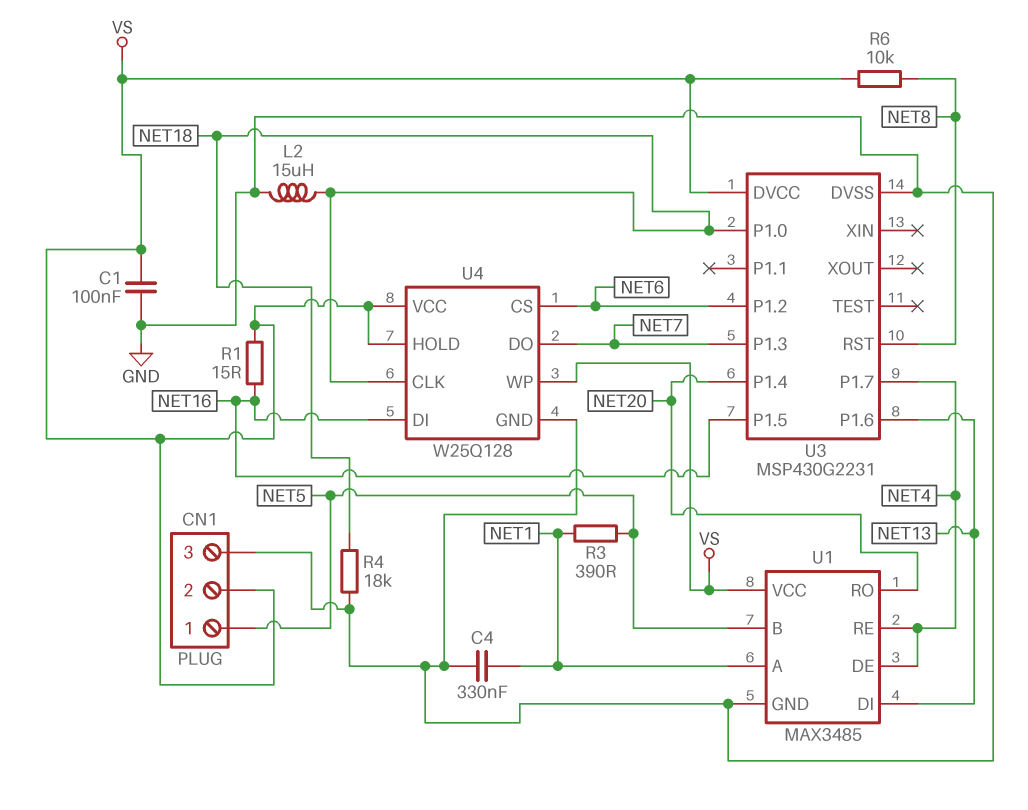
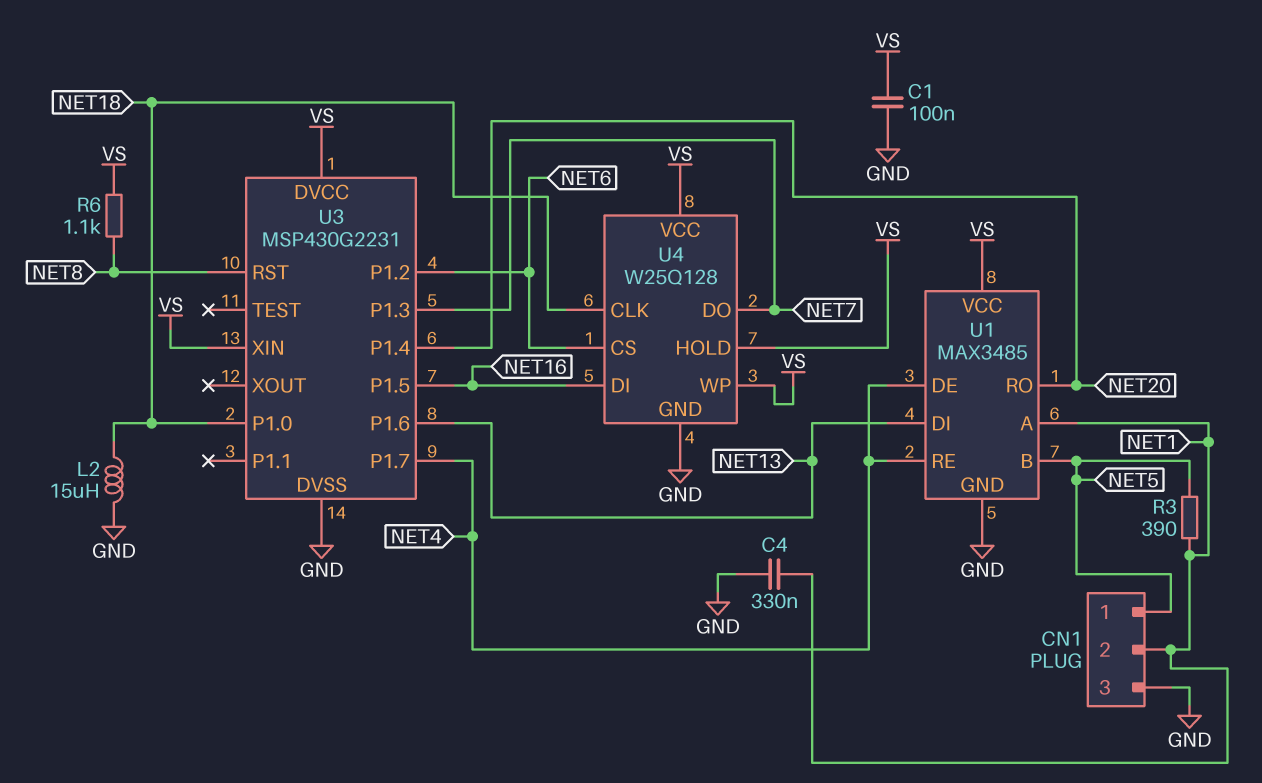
CN1 pin 2: VS -> NET1
R1: 15 (NET16, VS) -> none
R4: 18k (GND, NET18) -> none
R6: 10k (NET8, VS) -> 1.1k (NET8, VS)
U3 pin XIN: none -> VS

